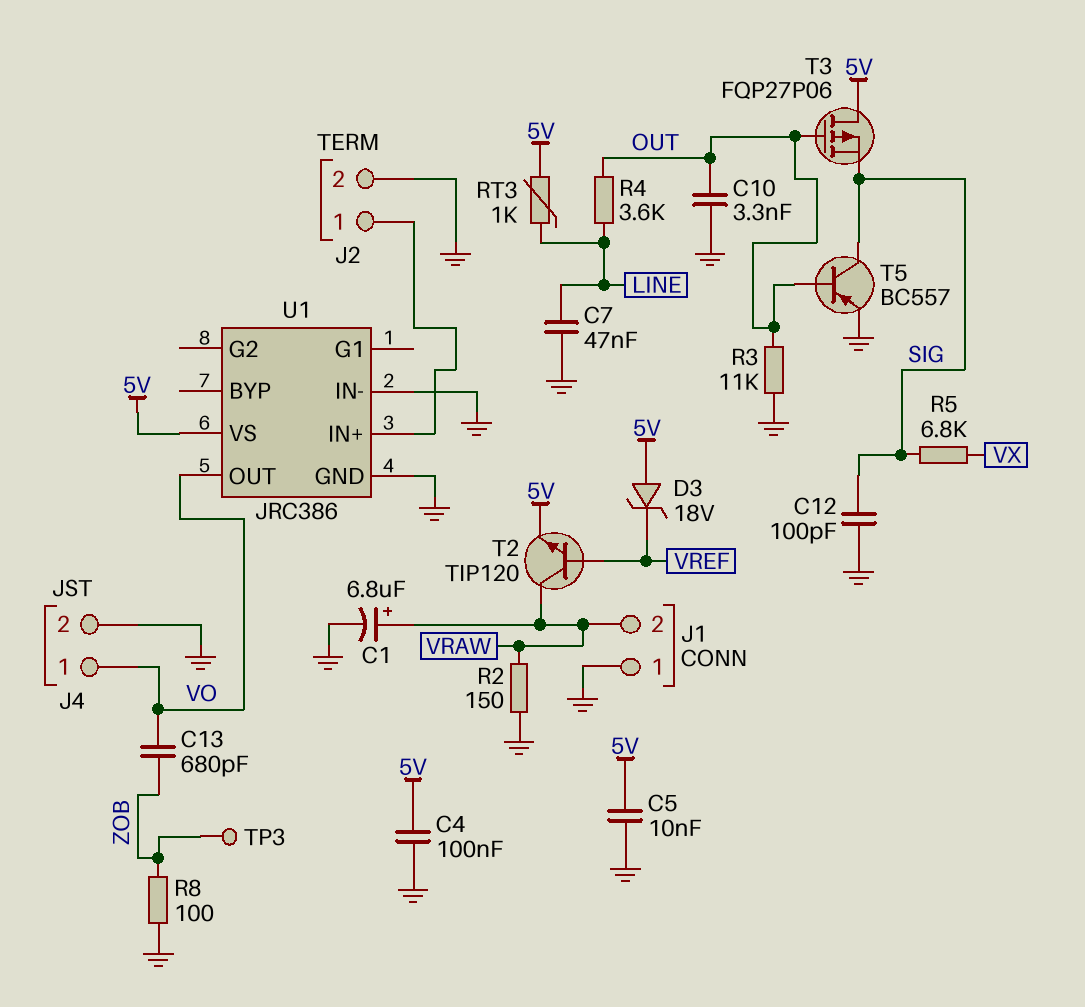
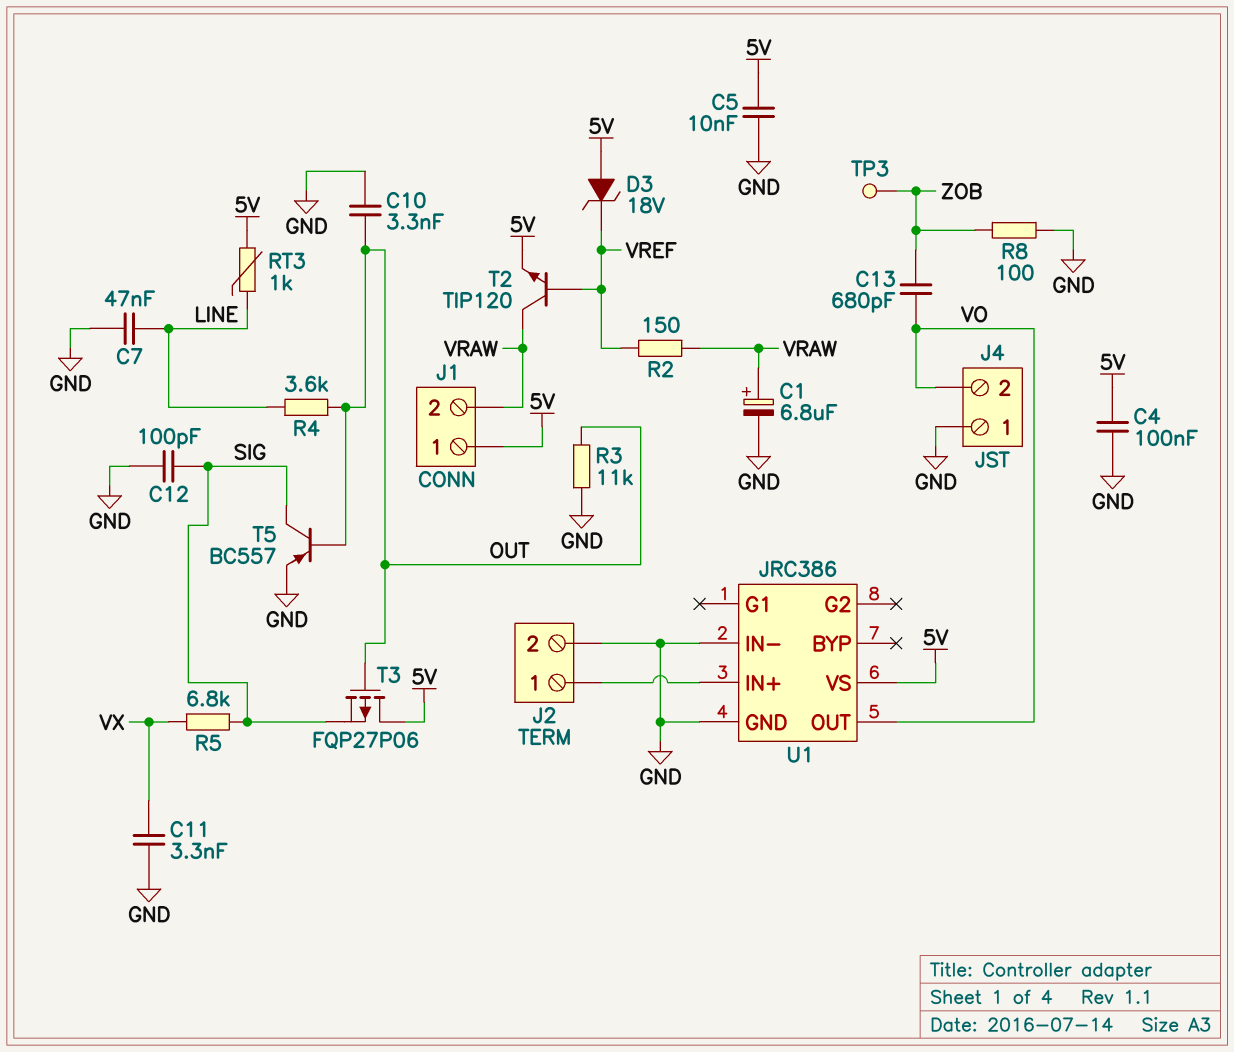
C11: none -> 3.3nF (GND, VX)
J1 pin 1: GND -> 5V
J4 pin 1: VO -> GND
J4 pin 2: GND -> VO
R2: 150 (GND, VRAW) -> 150 (VRAW, VREF)

